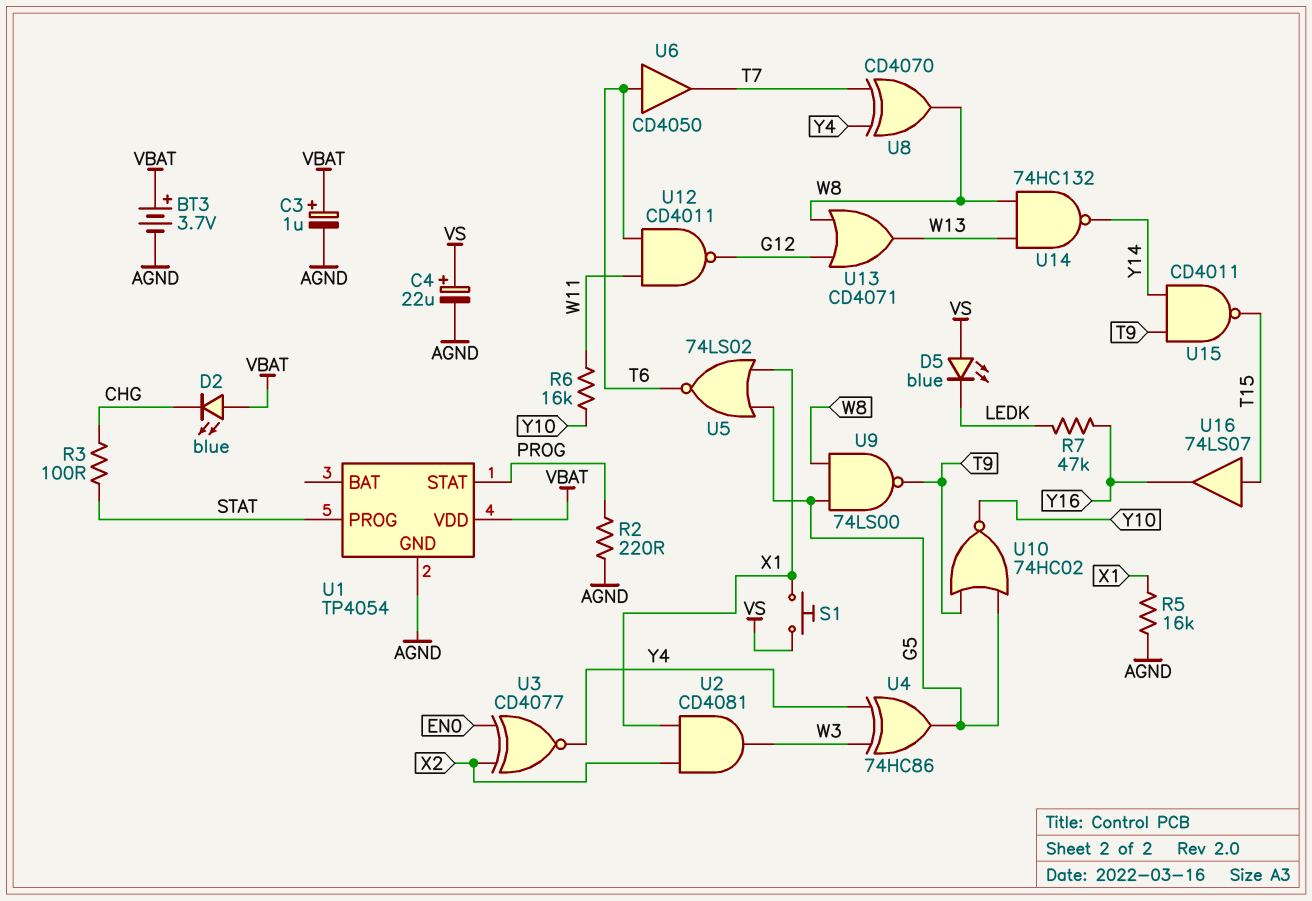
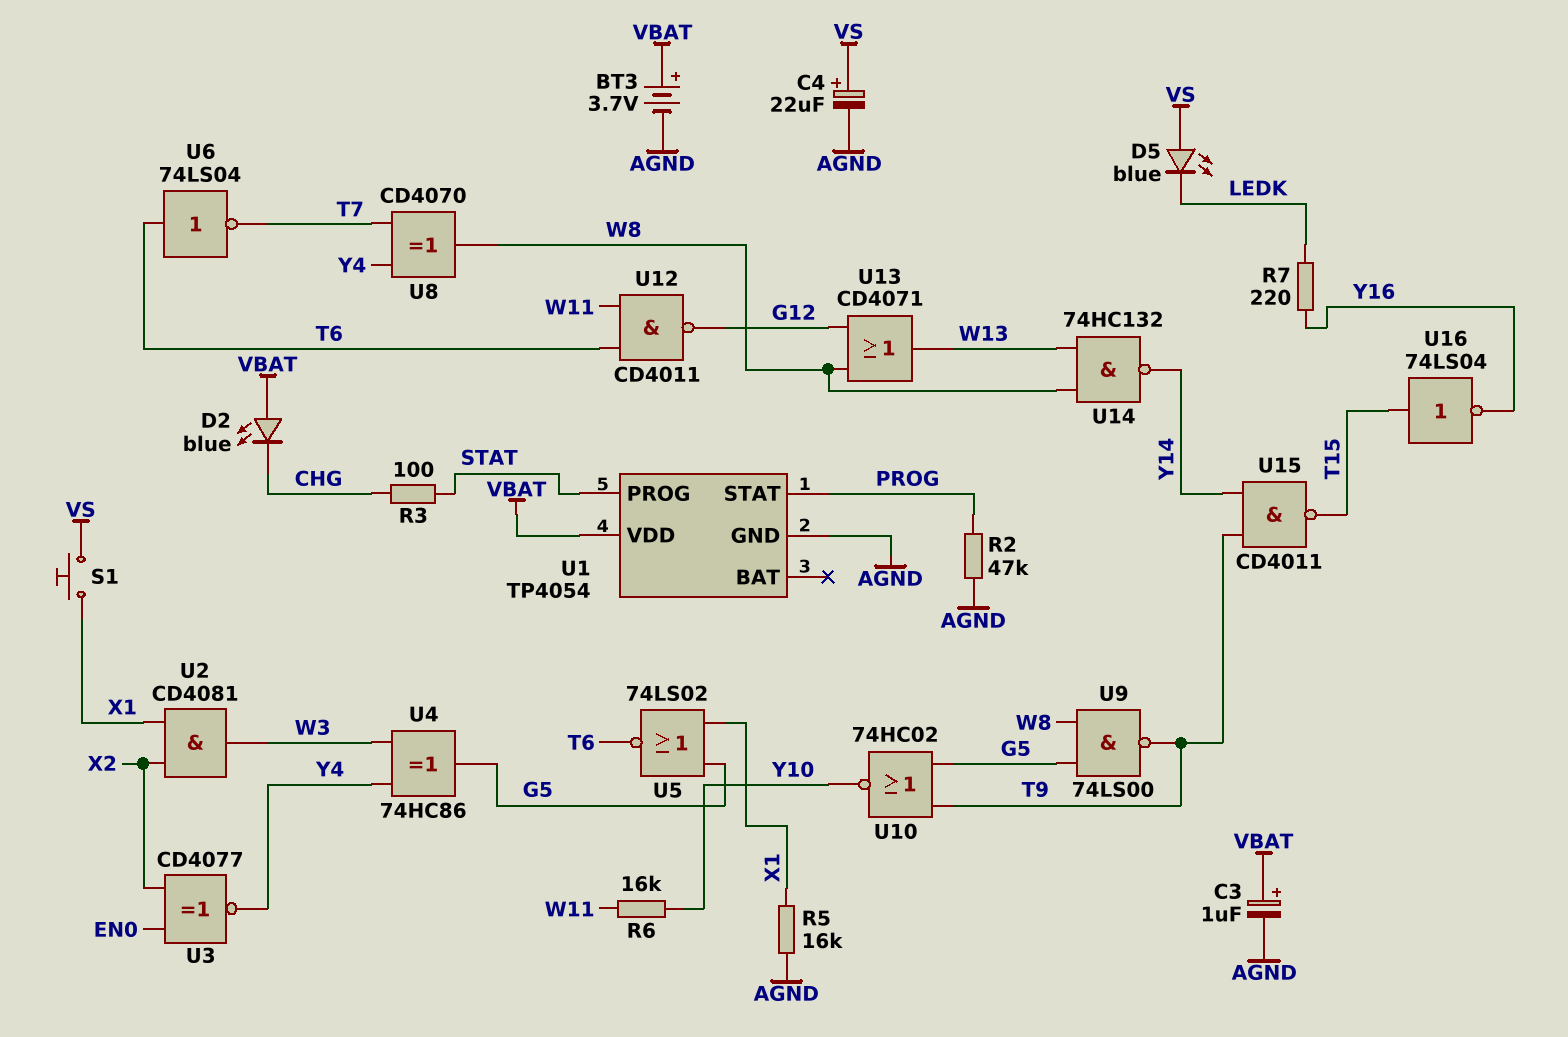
R2: 220 (AGND, PROG) -> 47k (AGND, PROG)
R7: 47k (LEDK, Y16) -> 220 (LEDK, Y16)
U6: buffer CD4050 (in T6, out T7) -> NOT 74LS04 (in T6, out T7)
U16: buffer 74LS07 (in T15, out Y16) -> NOT 74LS04 (in T15, out Y16)

